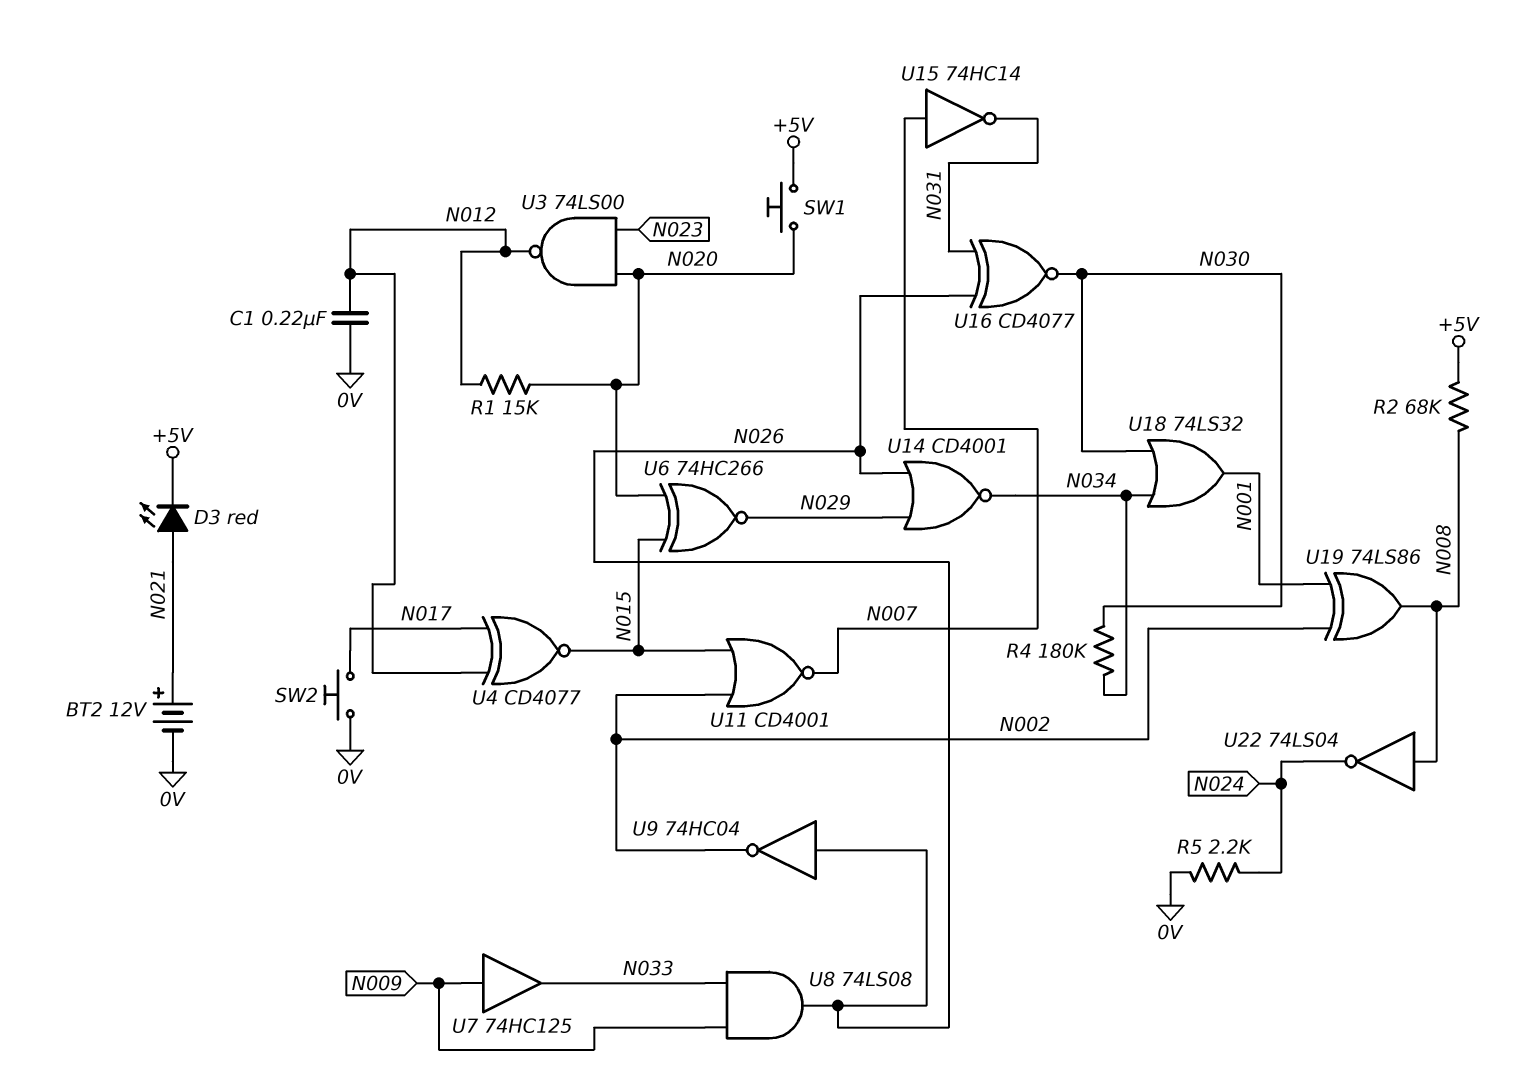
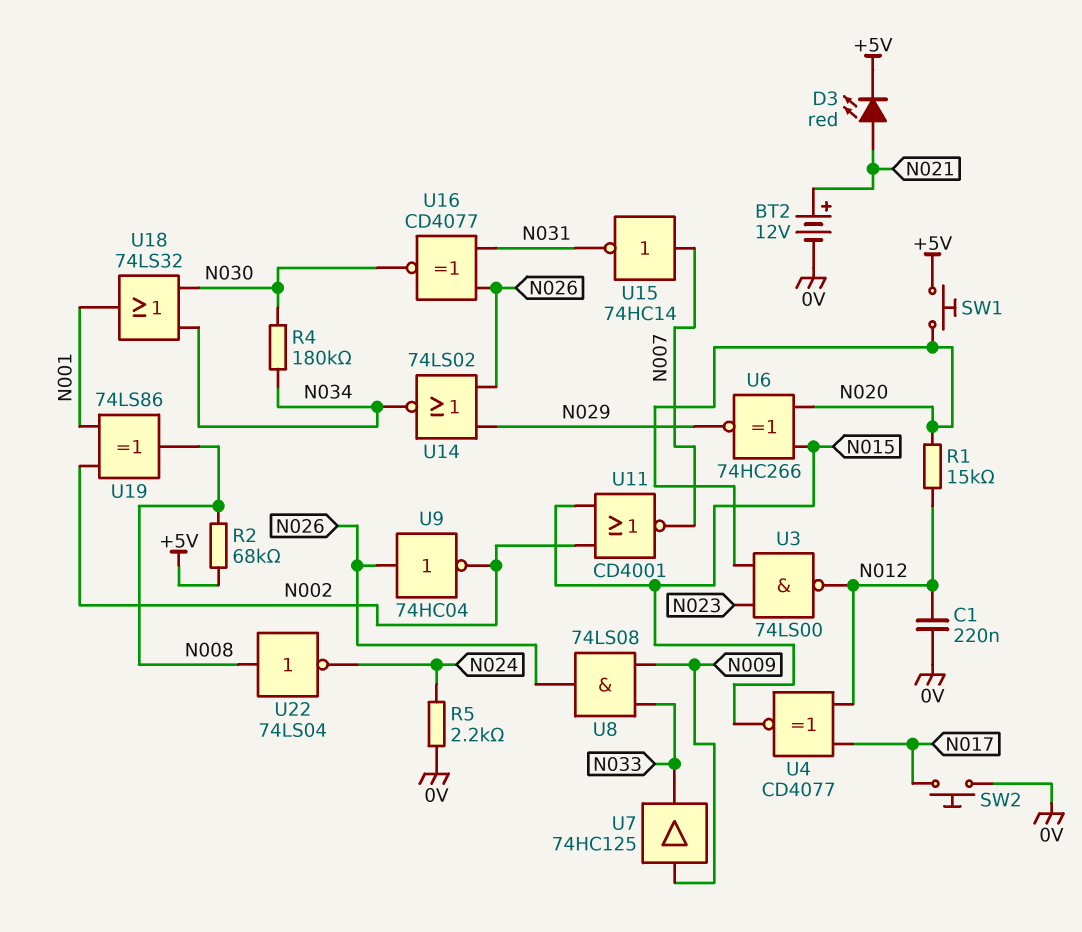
U14: NOR CD4001 (in N026, in N029, out N034) -> NOR 74LS02 (in N026, in N029, out N034)

